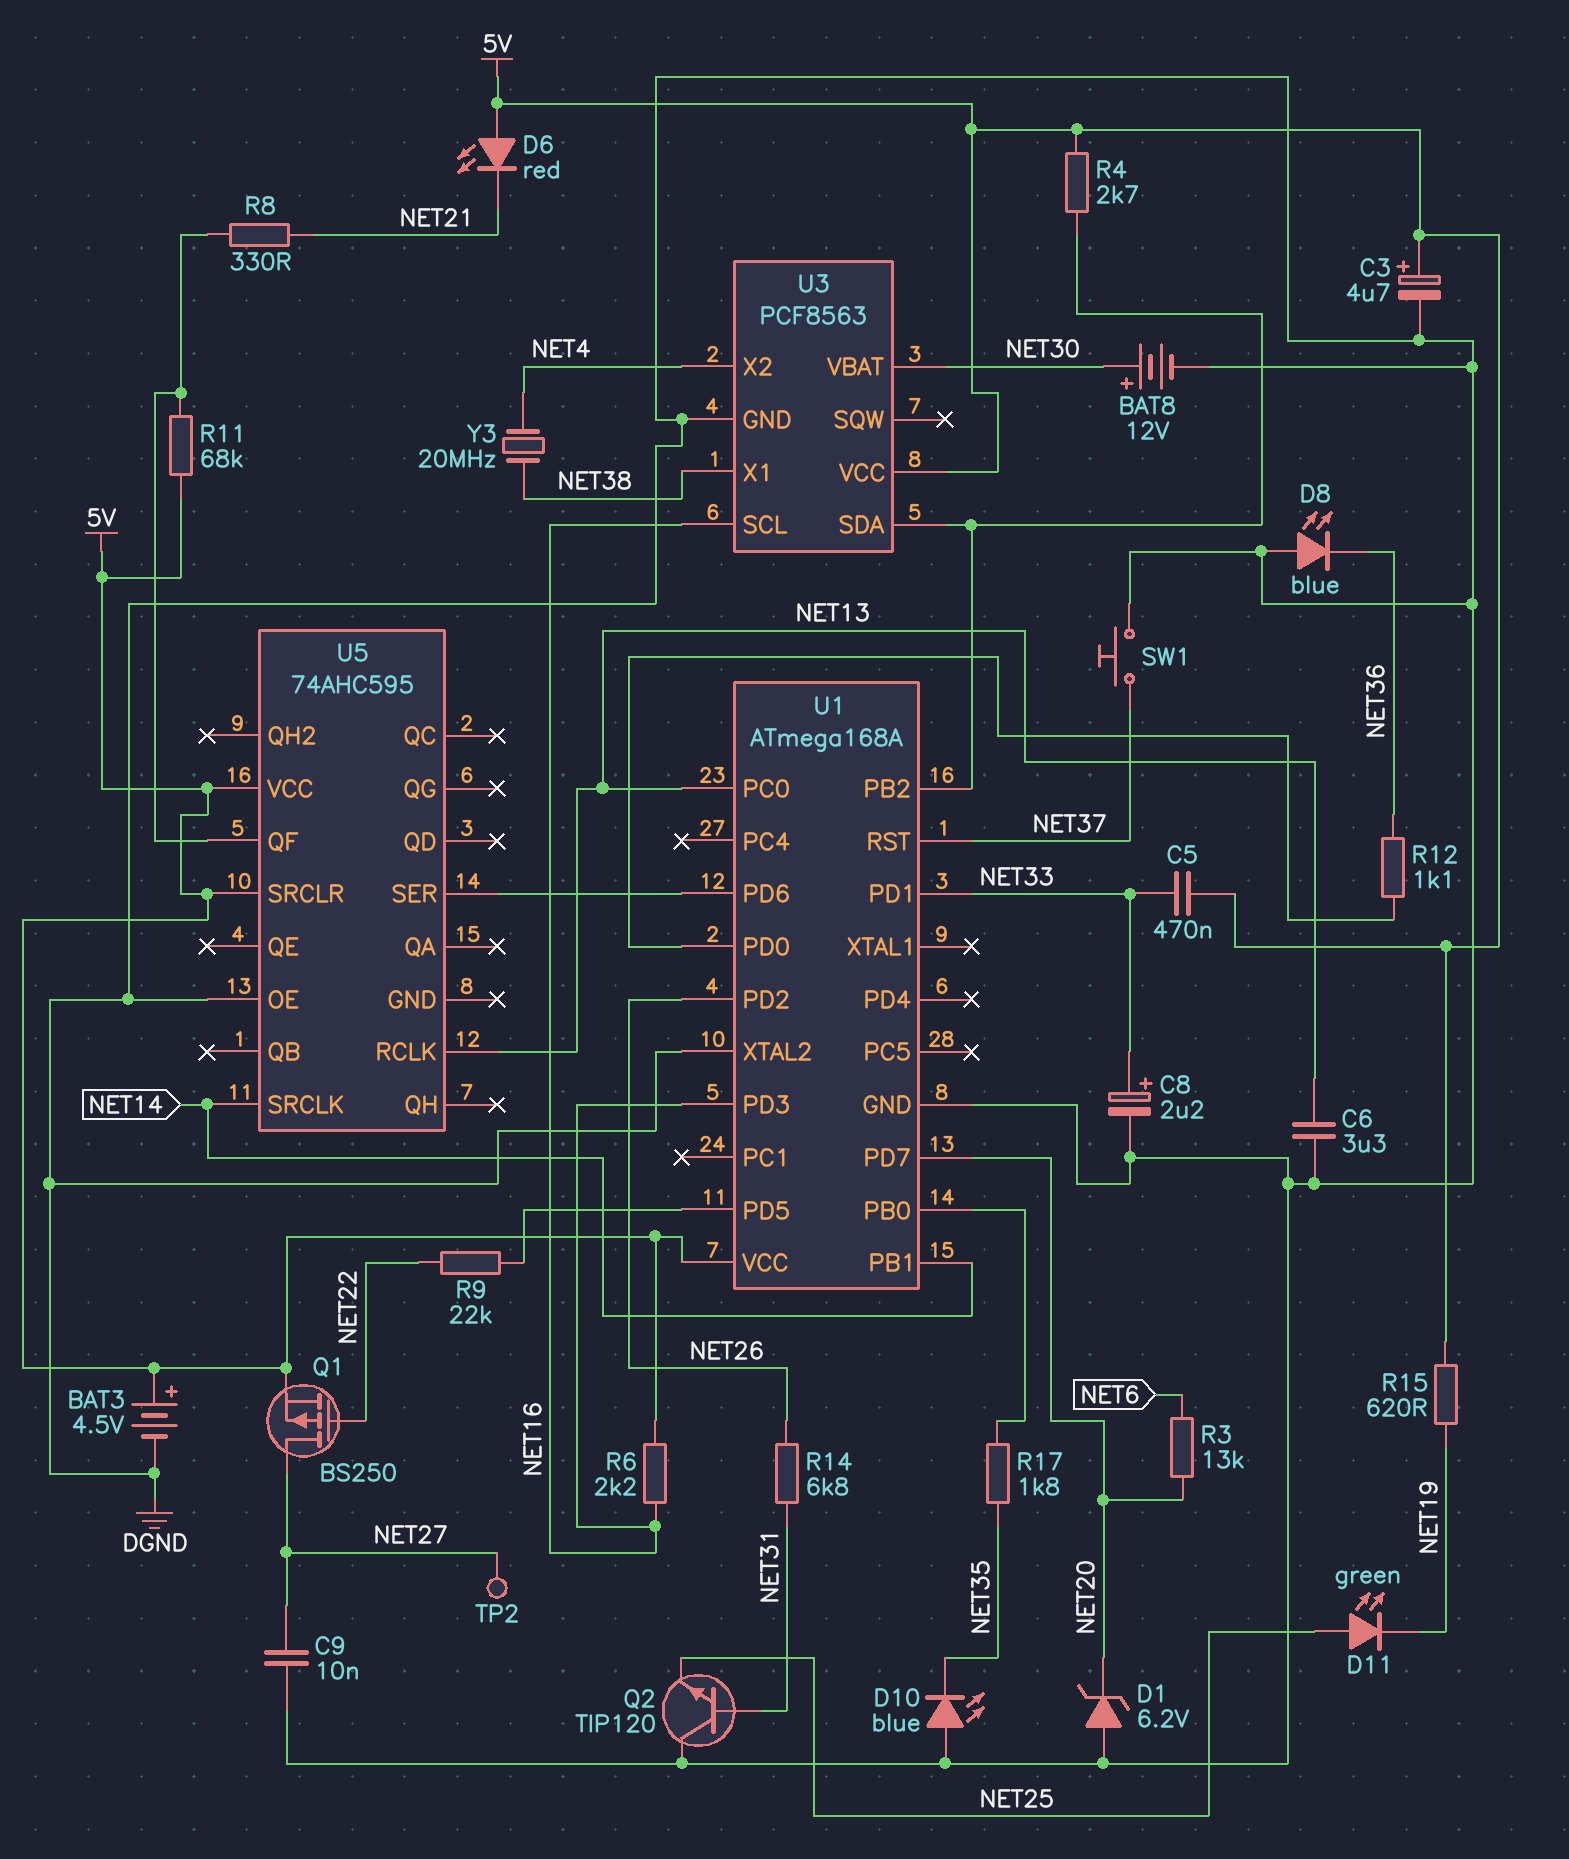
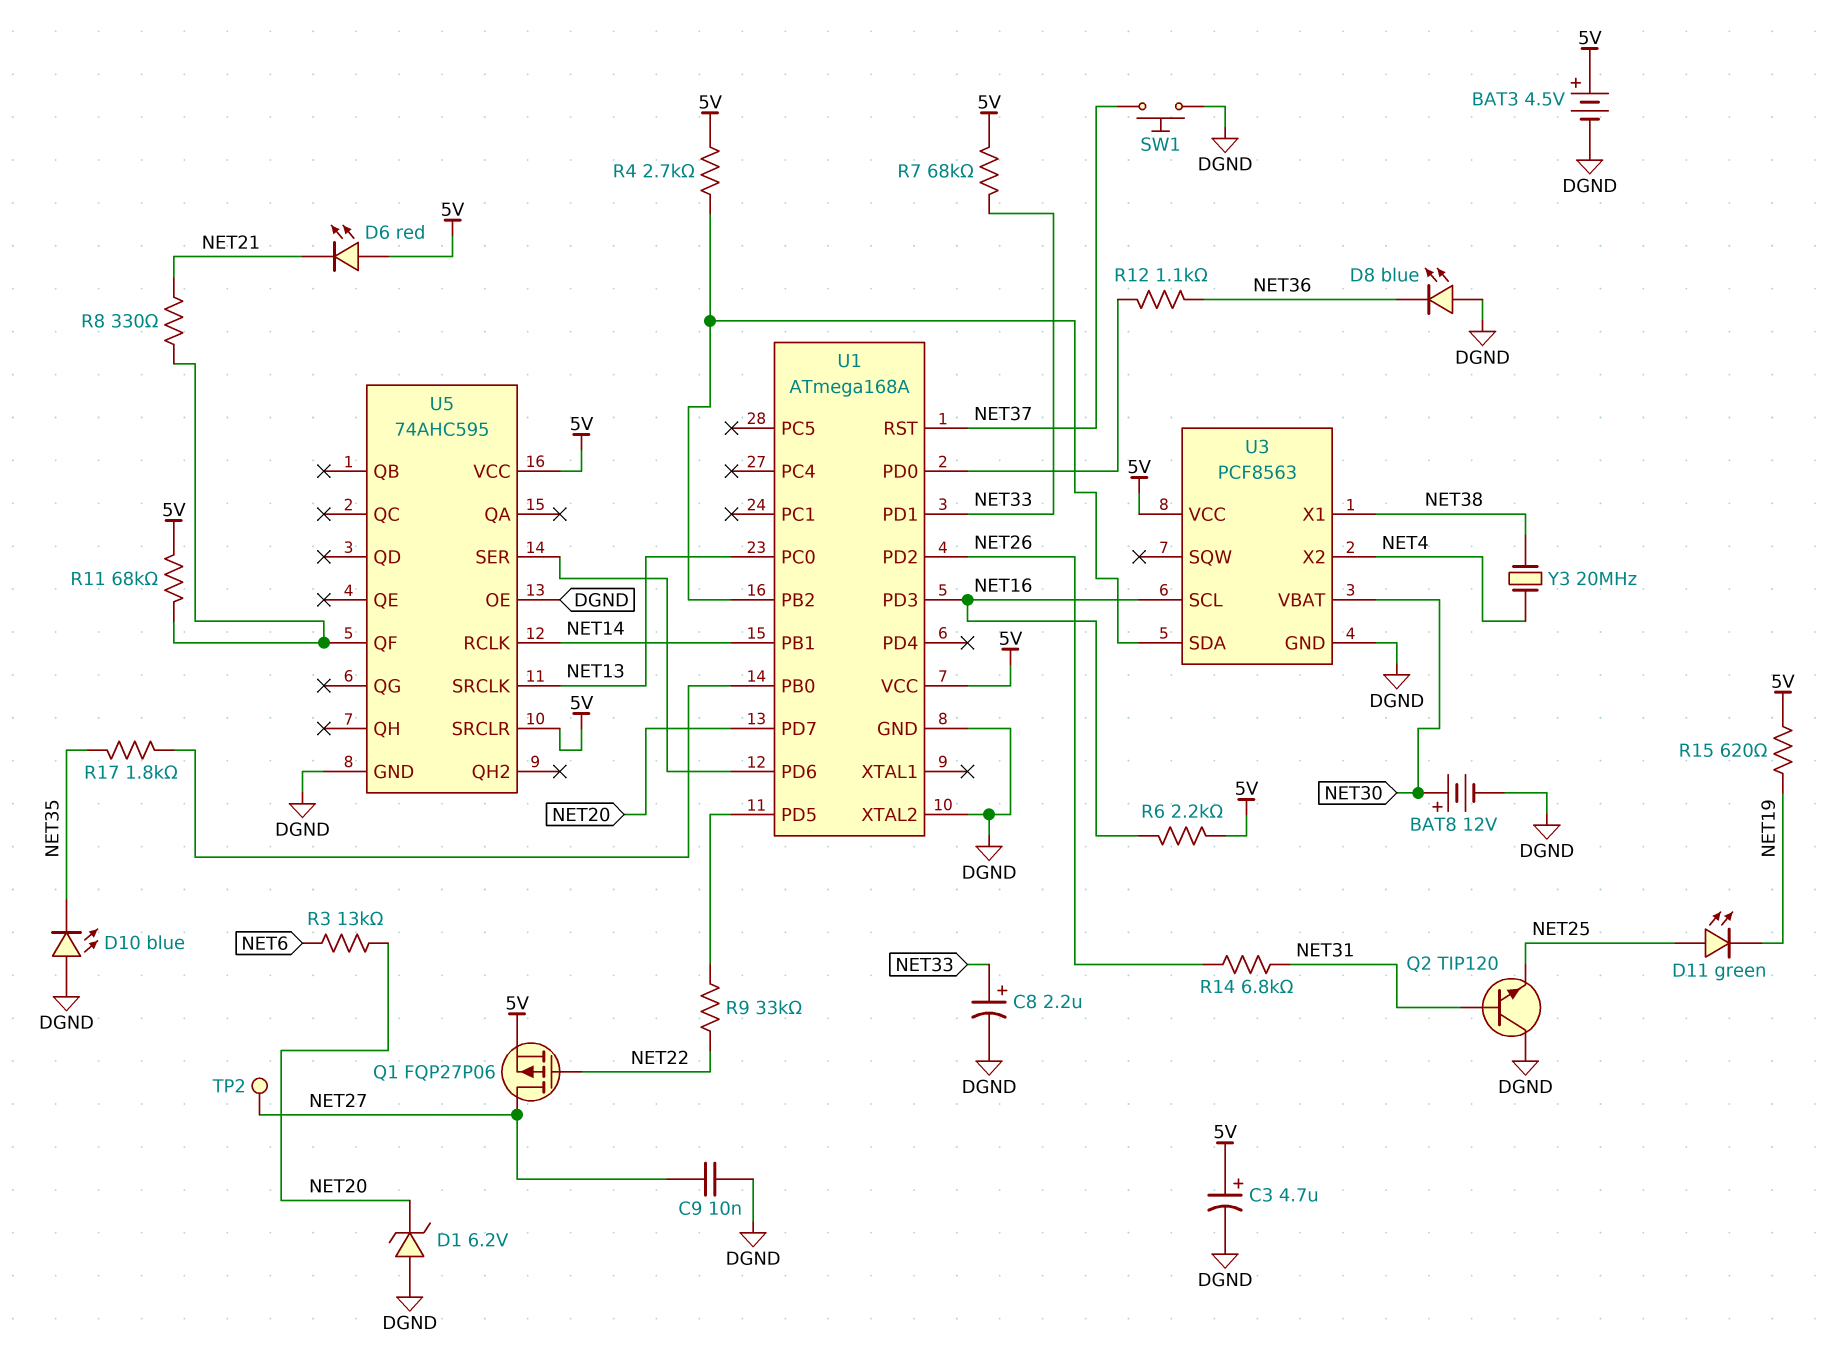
C5: 470nF (5V, NET33) -> none
C6: 3.3uF (DGND, NET13) -> none
Q1: PMOS BS250 (G NET22, D NET27, S 5V) -> PMOS FQP27P06 (G NET22, D NET27, S 5V)
R7: none -> 68k (5V, NET33)
R9: 22k (NET22, U1/PD5) -> 33k (NET22, U1/PD5)
U5 pin GND: none -> DGND
U5 pin RCLK: NET13 -> NET14
U5 pin SRCLK: NET14 -> NET13

